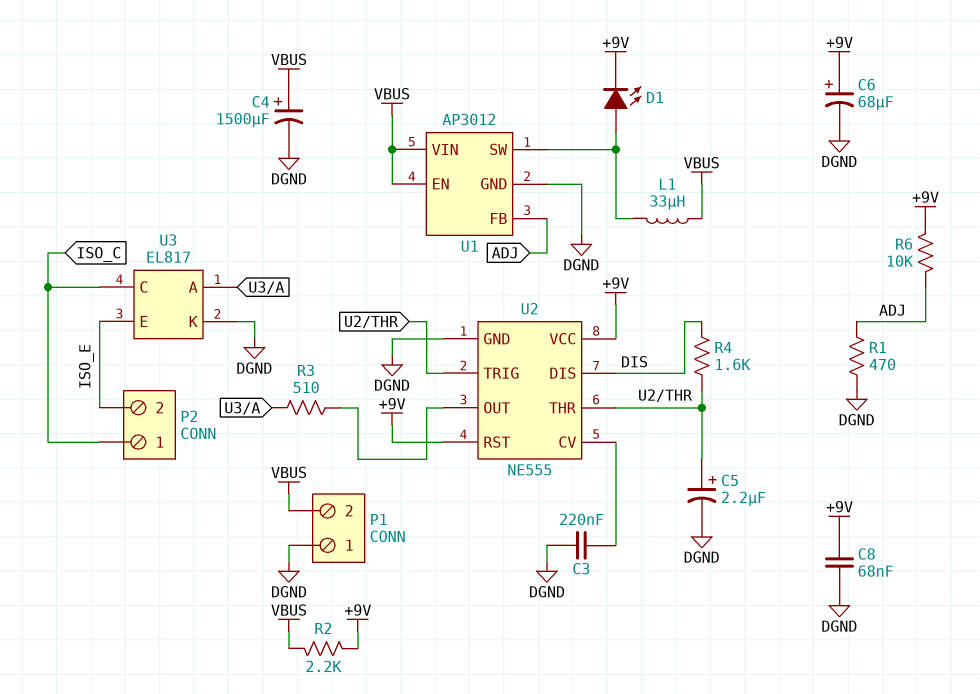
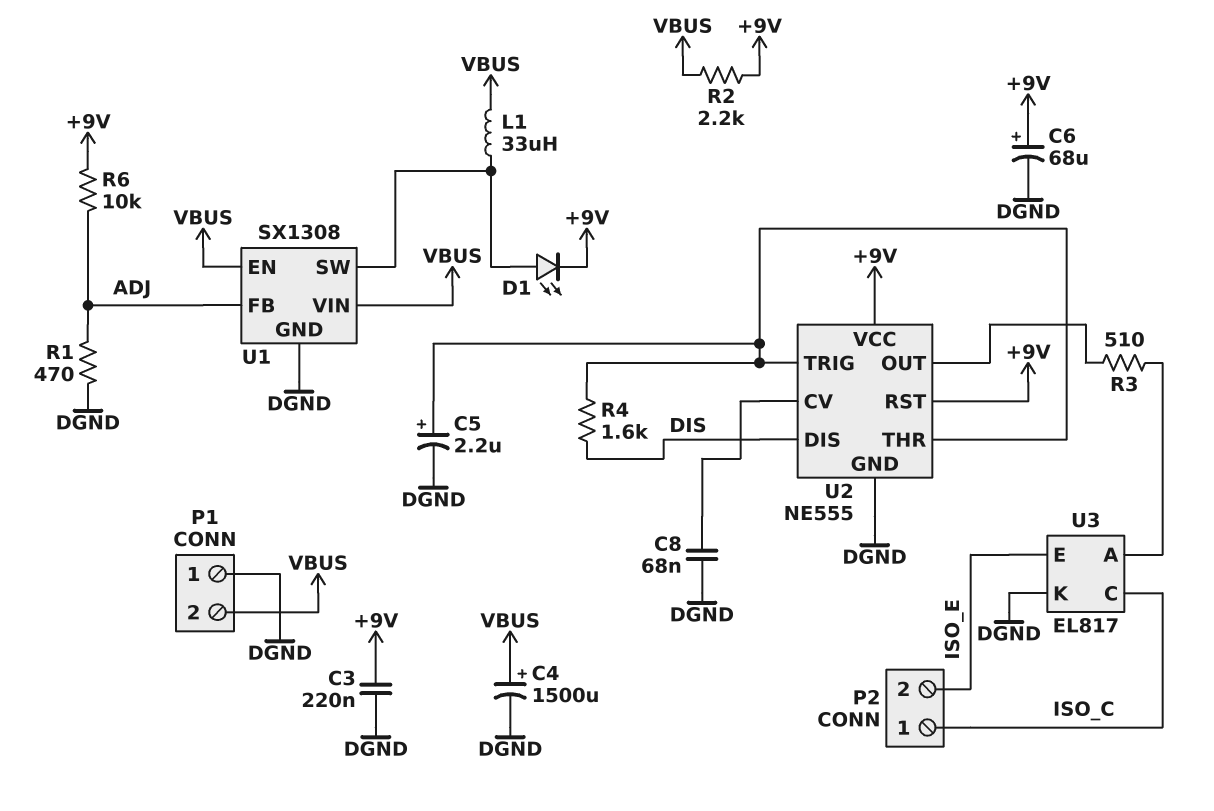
C3: 220nF (DGND, U2/CV) -> 220nF (+9V, DGND)
C8: 68nF (+9V, DGND) -> 68nF (DGND, U2/CV)
U1: AP3012 -> SX1308

